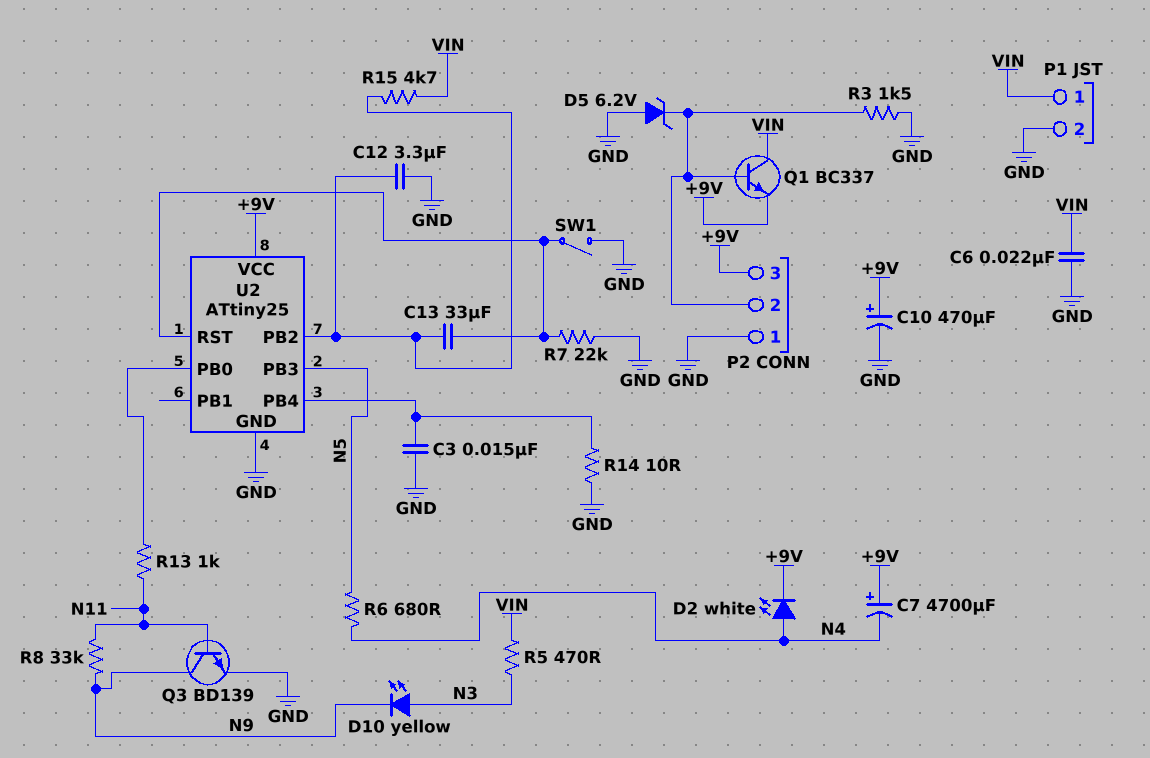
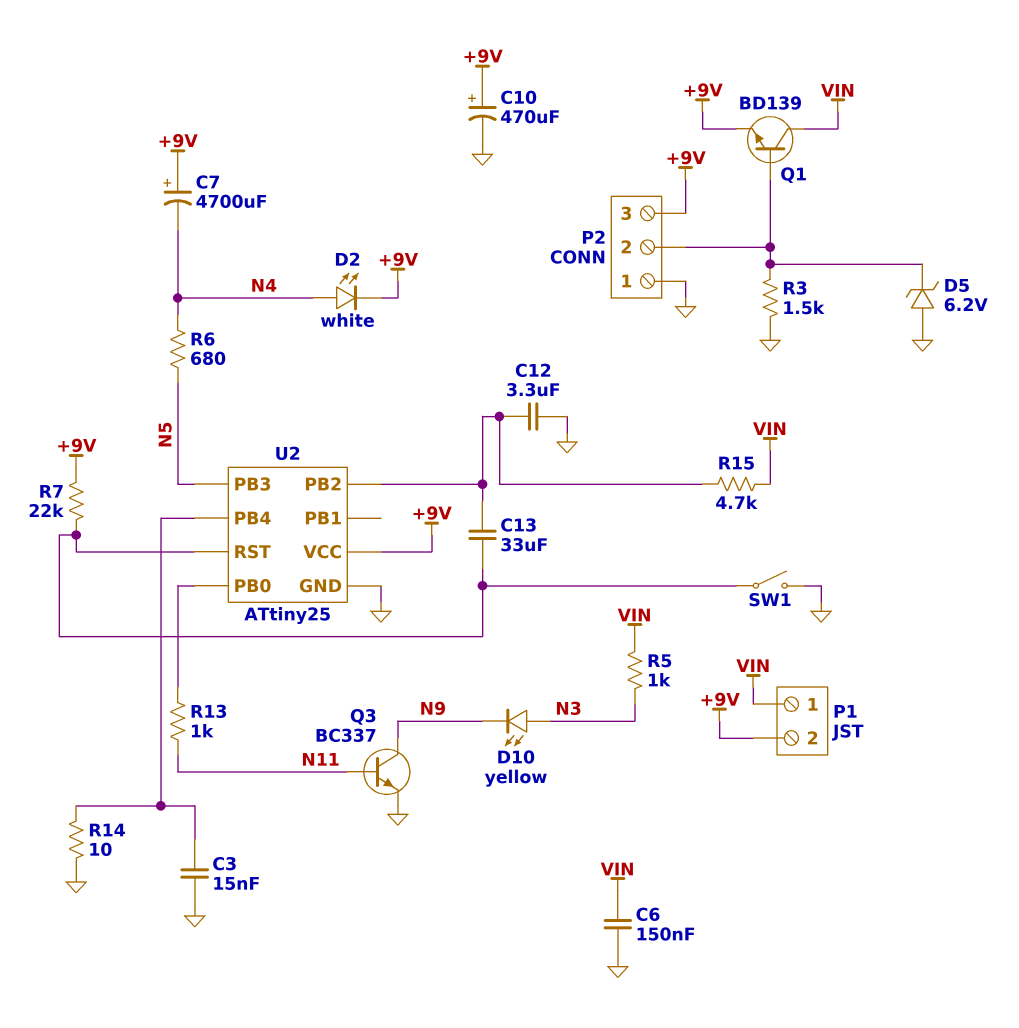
C6: 22nF (GND, VIN) -> 150nF (GND, VIN)
P1 pin 2: GND -> +9V
Q1: NPN BC337 (B P2/2, C VIN, E +9V) -> NPN BD139 (B P2/2, C VIN, E +9V)
Q3: NPN BD139 (B N11, C N9, E GND) -> NPN BC337 (B N11, C N9, E GND)
R5: 470 (N3, VIN) -> 1k (N3, VIN)
R7: 22k (GND, U2/RST) -> 22k (+9V, U2/RST)
R8: 33k (N9, N11) -> none

